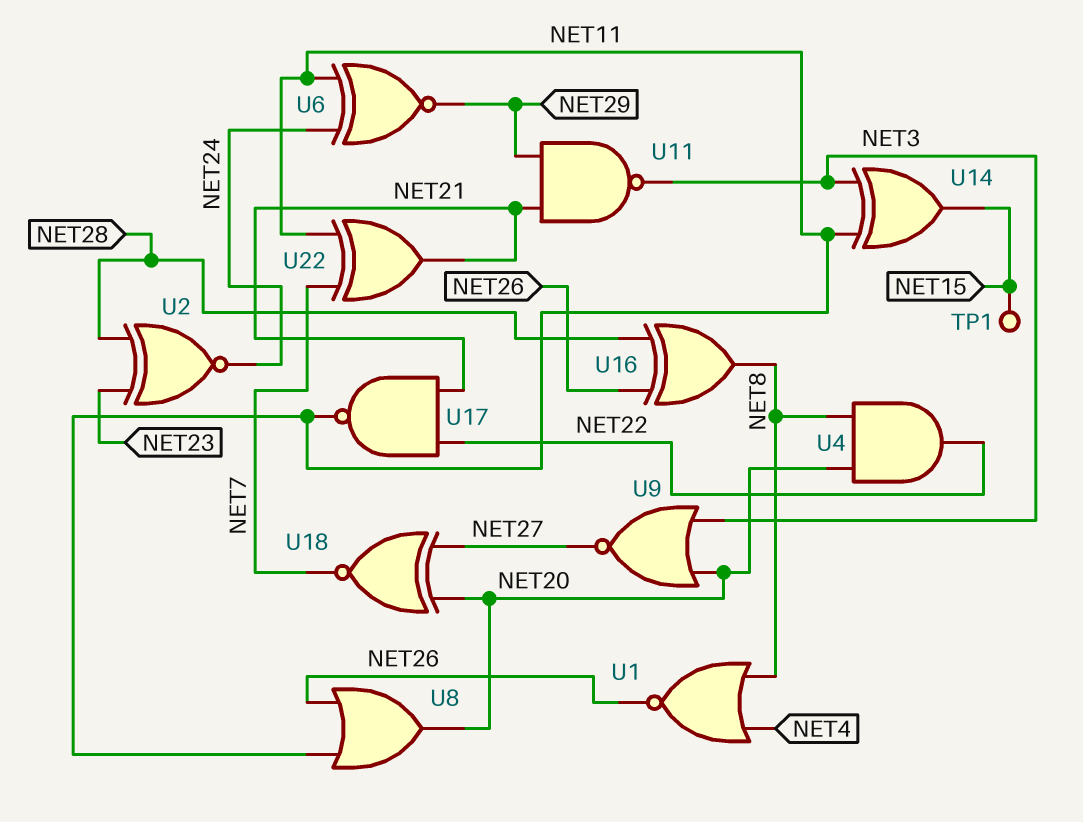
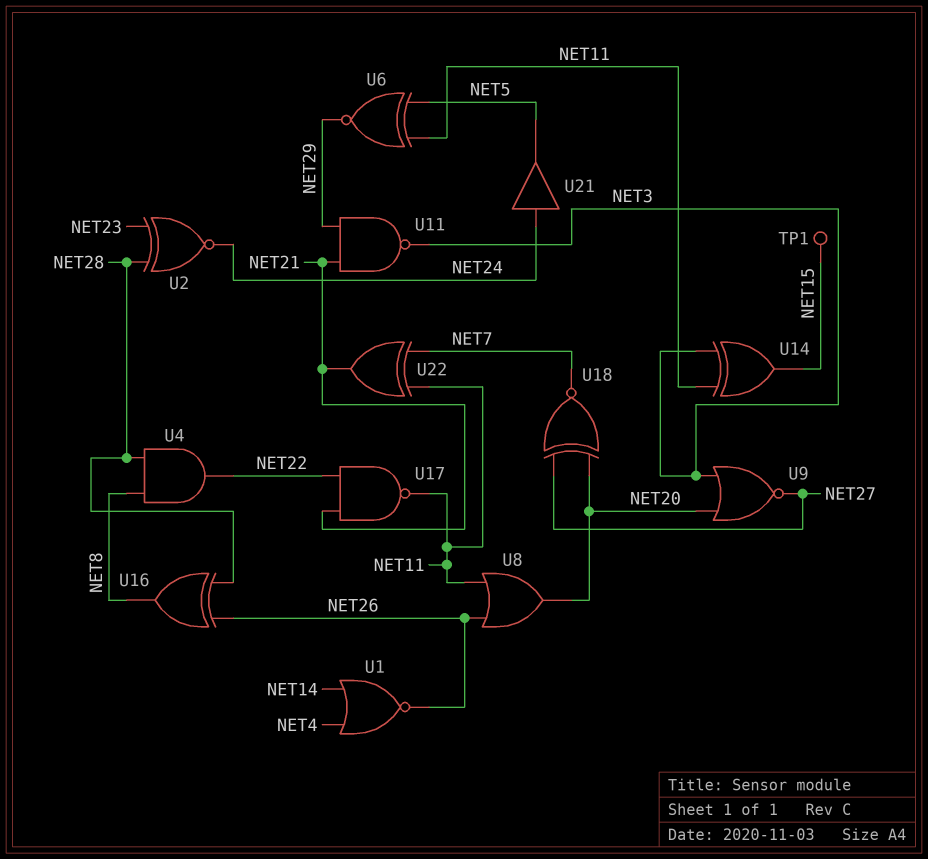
U1: NOR (in NET4, in NET8, out NET26) -> NOR (in NET4, in NET14, out NET26)
U4: AND (in NET8, in NET20, out NET22) -> AND (in NET8, in NET28, out NET22)
U6: XNOR (in NET11, in NET24, out NET29) -> XNOR (in NET5, in NET11, out NET29)
U21: none -> buffer (in NET24, out NET5)

